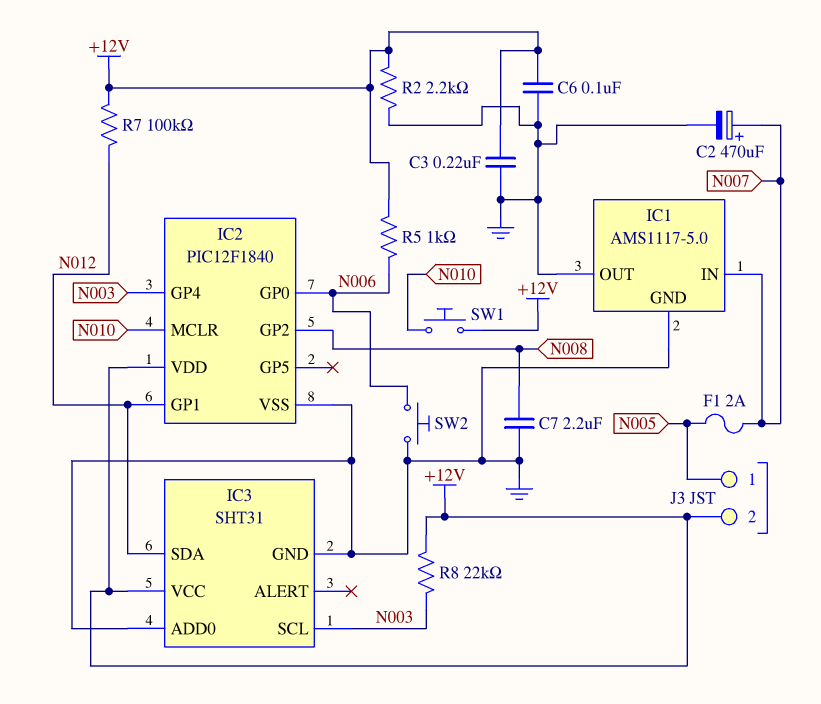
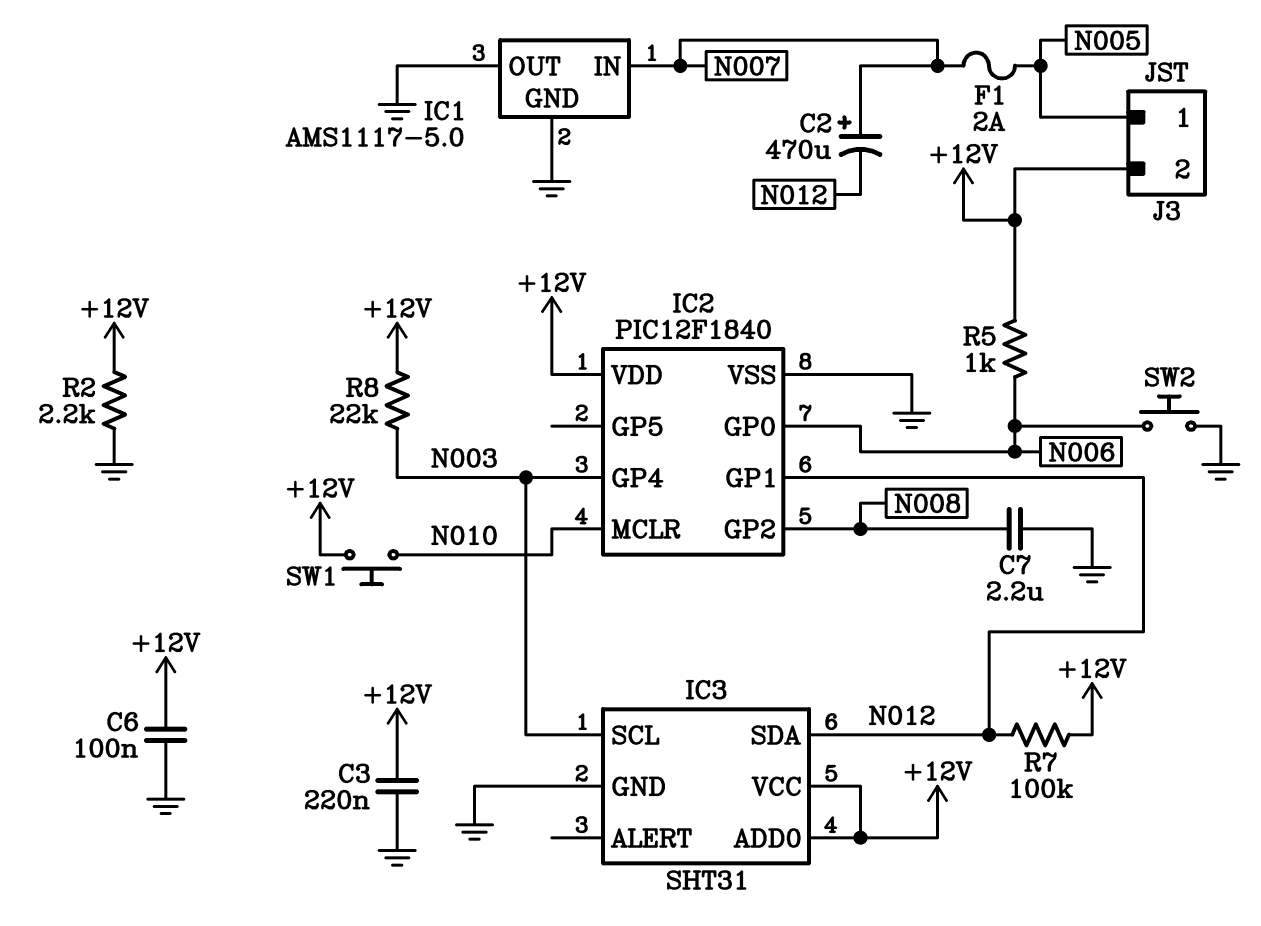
C2: 470uF (plus N007, minus GND) -> 470uF (plus N007, minus N012)
IC3 pin ADD0: GND -> +12V

